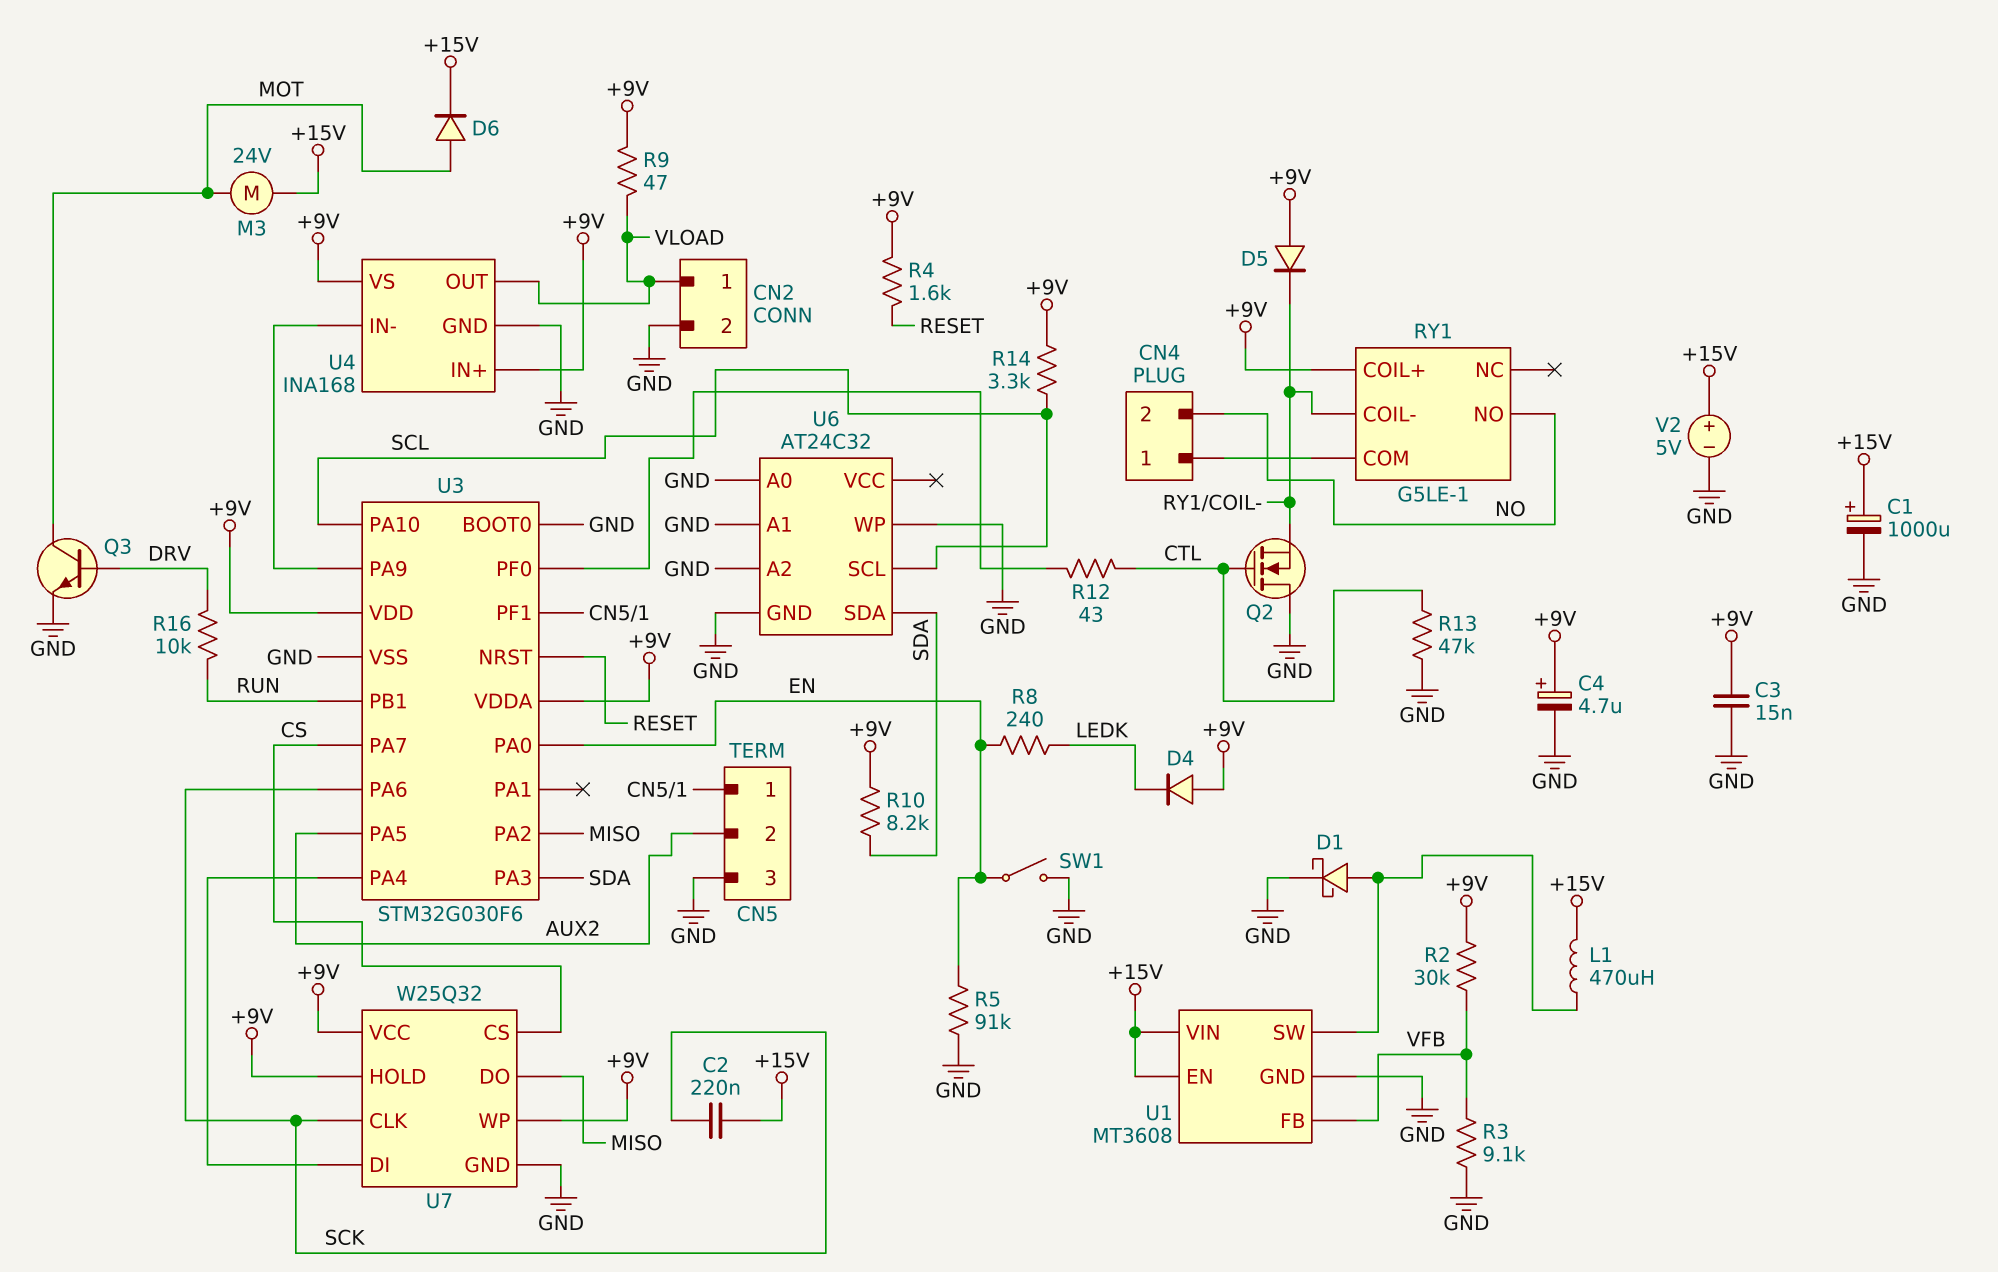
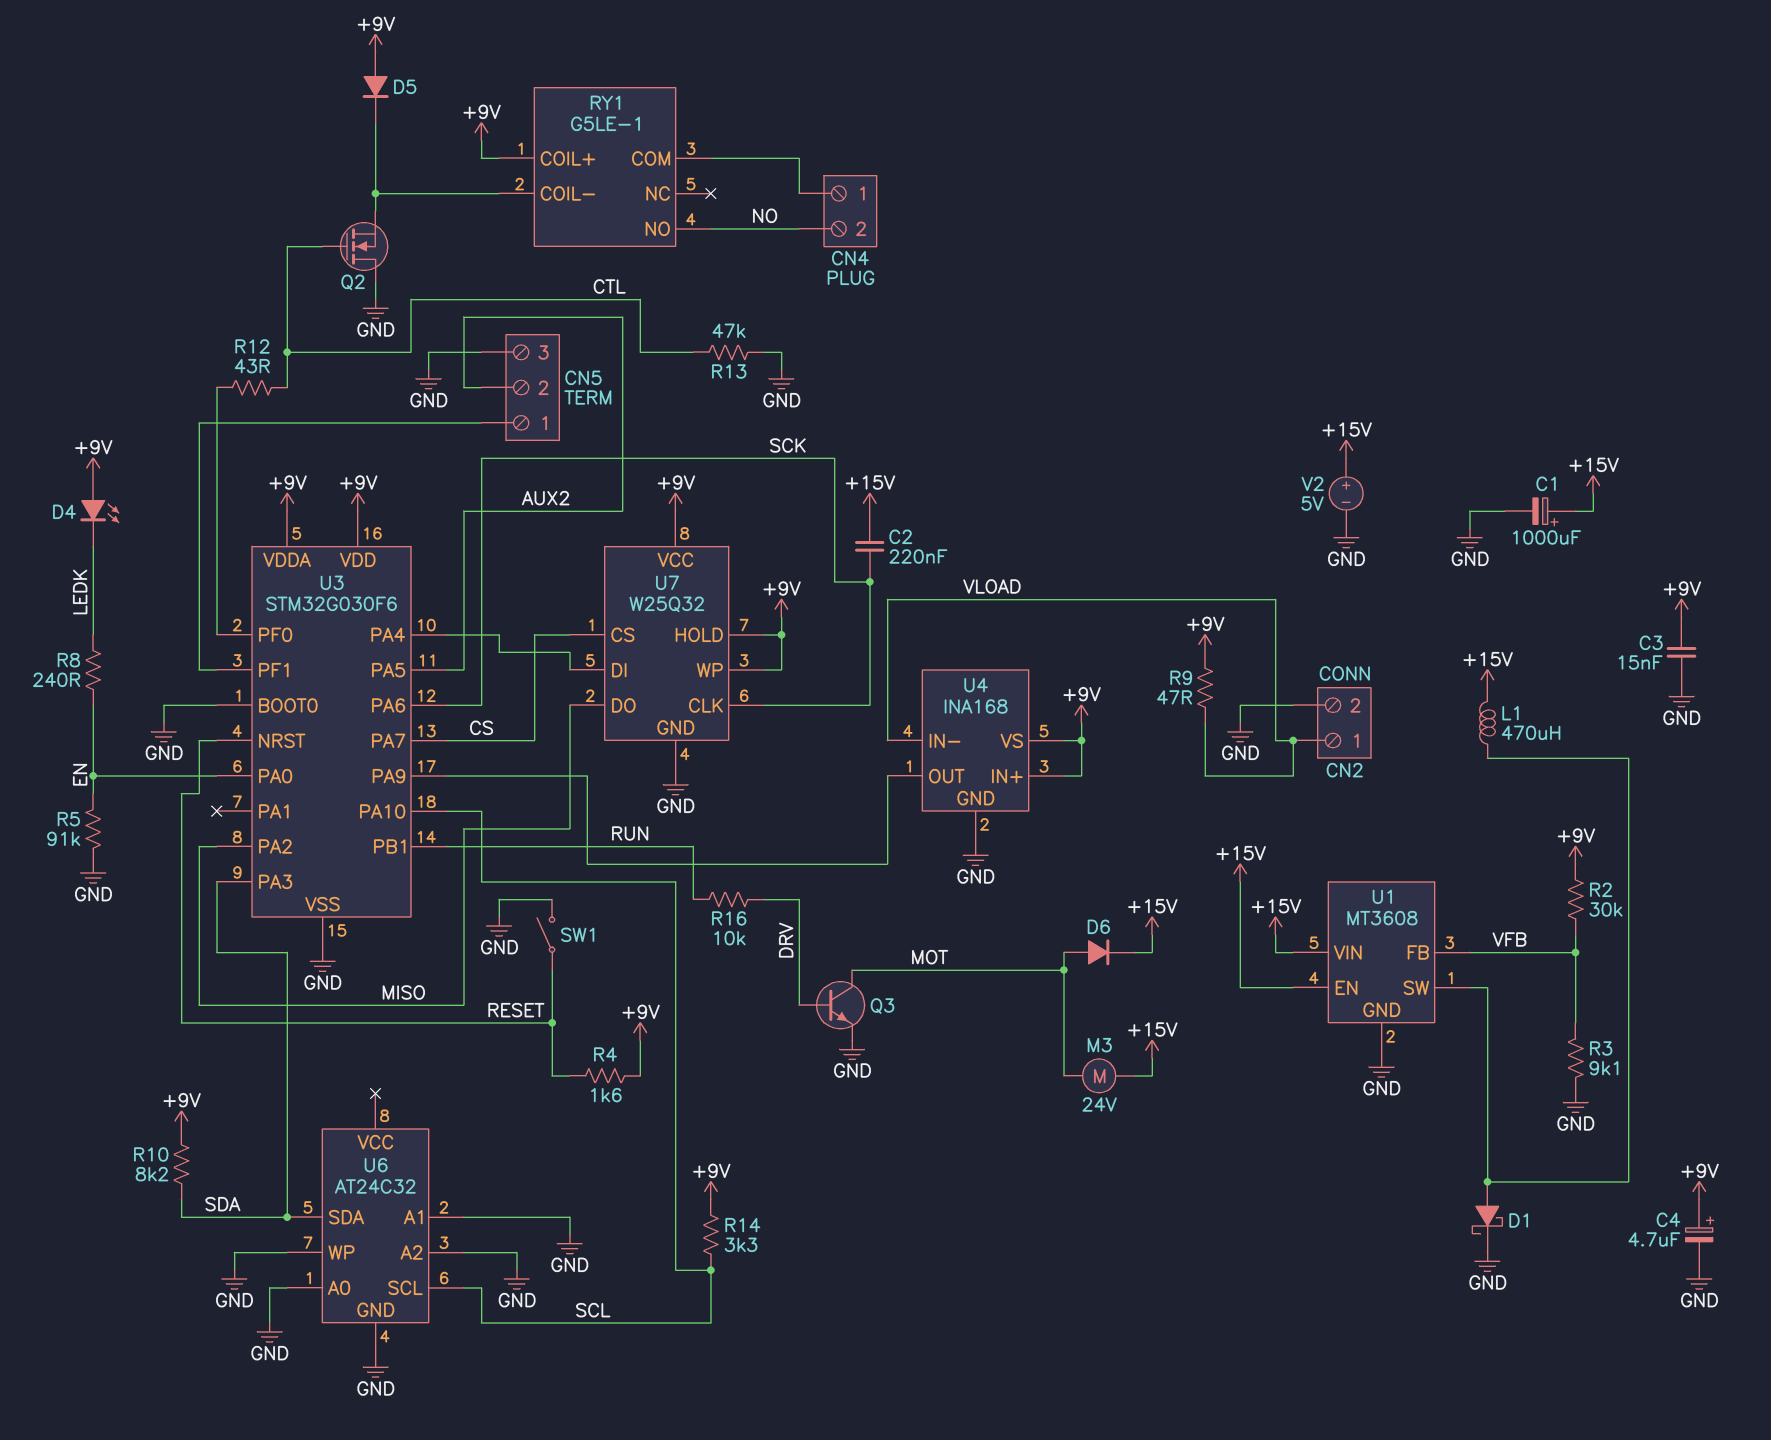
D4: diode (A +9V, K LEDK) -> LED (A +9V, K LEDK)
SW1: switch (EN, GND) -> switch (GND, RESET)
U4 pin IN-: U3/PA9 -> VLOAD
U4 pin OUT: VLOAD -> U3/PA9

